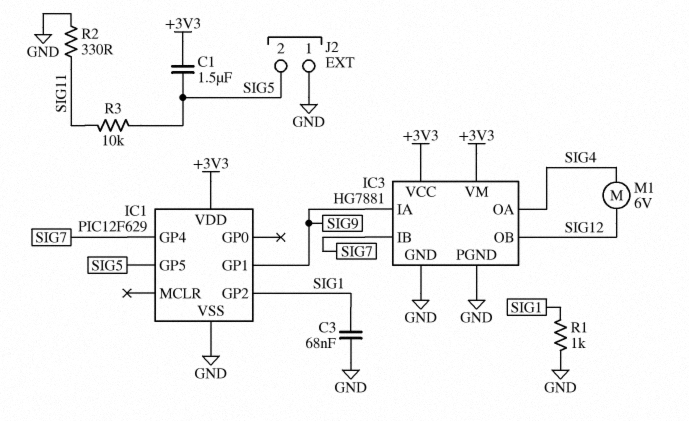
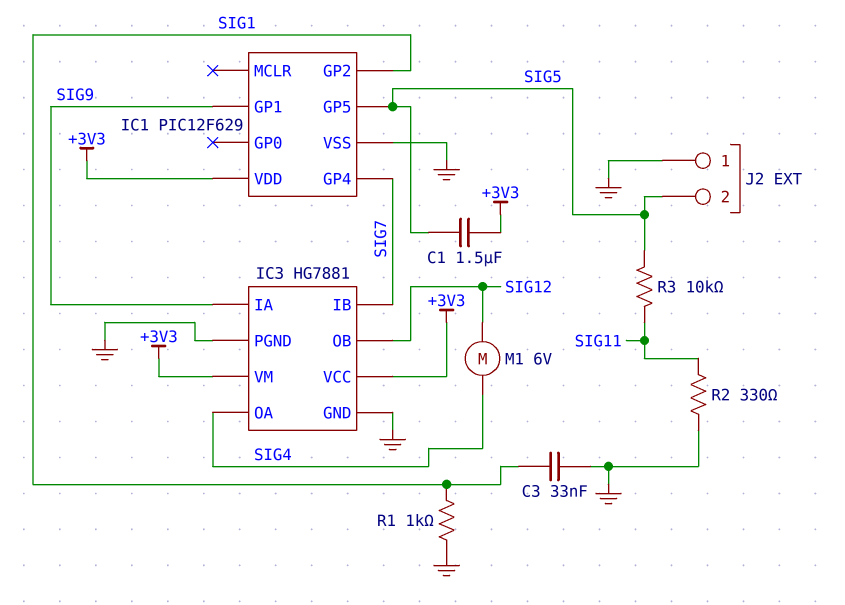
C3: 68nF (GND, SIG1) -> 33nF (GND, SIG1)

